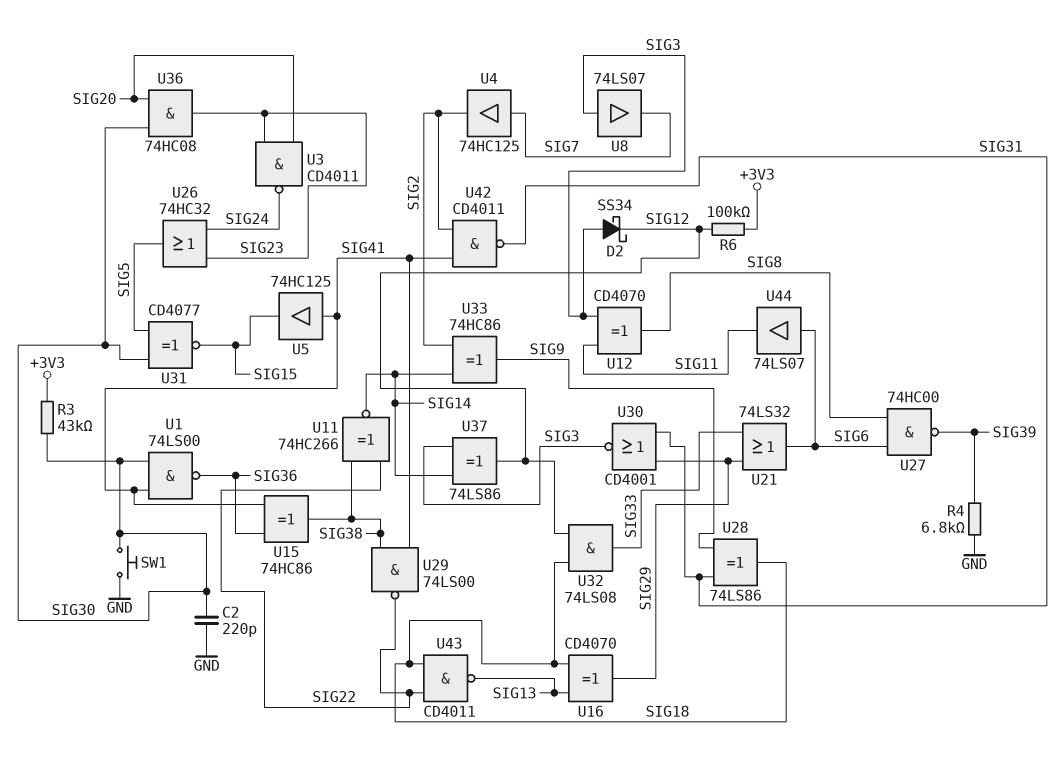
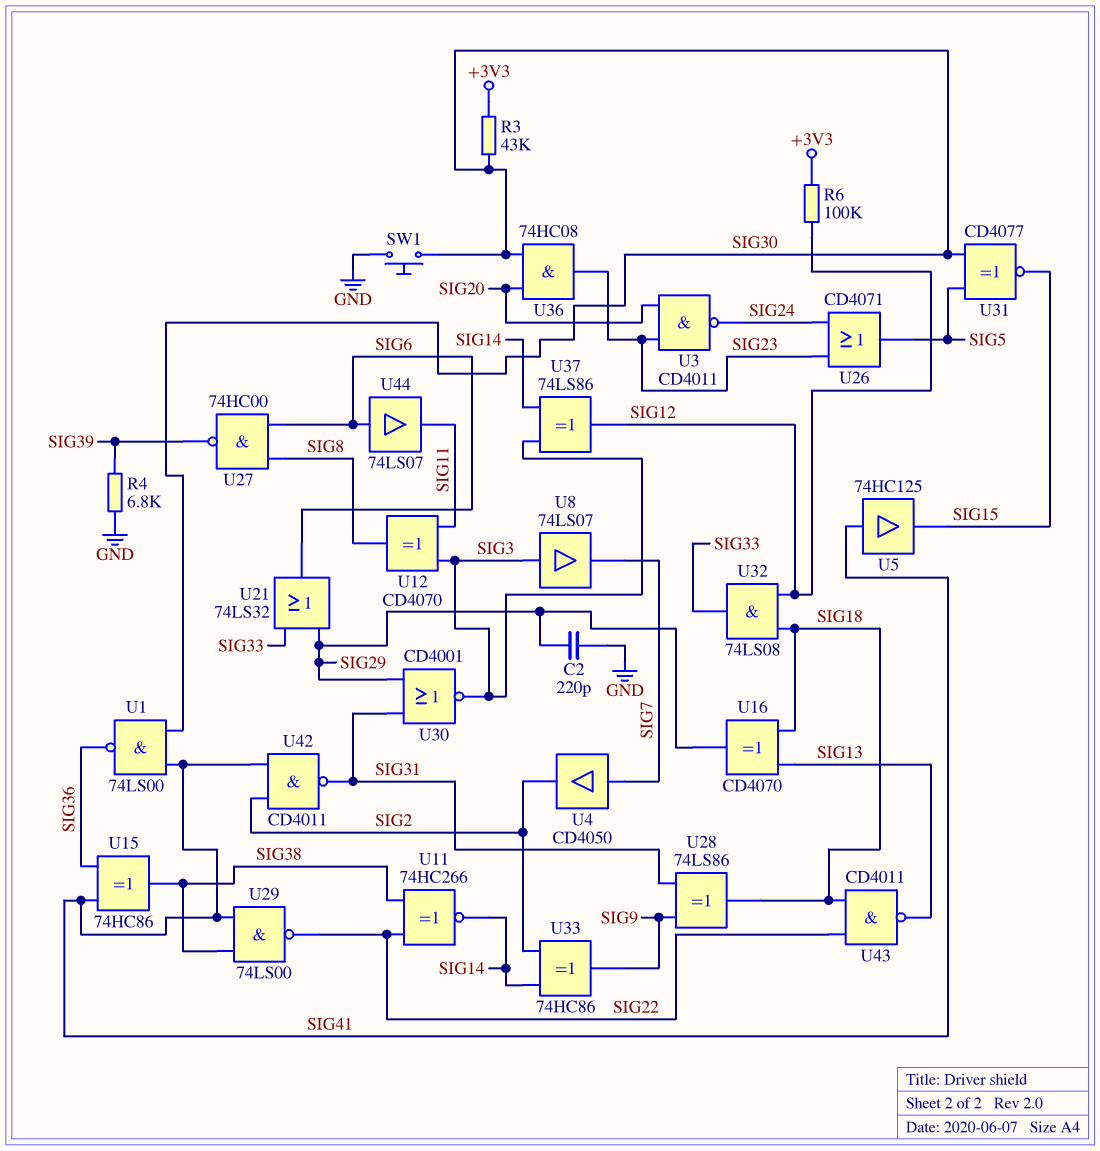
C2: 220pF (GND, SIG30) -> 220pF (GND, SIG29)
D2: schottky SS34 (A SIG3, K SIG12) -> none
U4: buffer 74HC125 (in SIG7, out SIG2) -> buffer CD4050 (in SIG7, out SIG2)
U26: OR 74HC32 (in SIG23, in SIG24, out SIG5) -> OR CD4071 (in SIG23, in SIG24, out SIG5)

